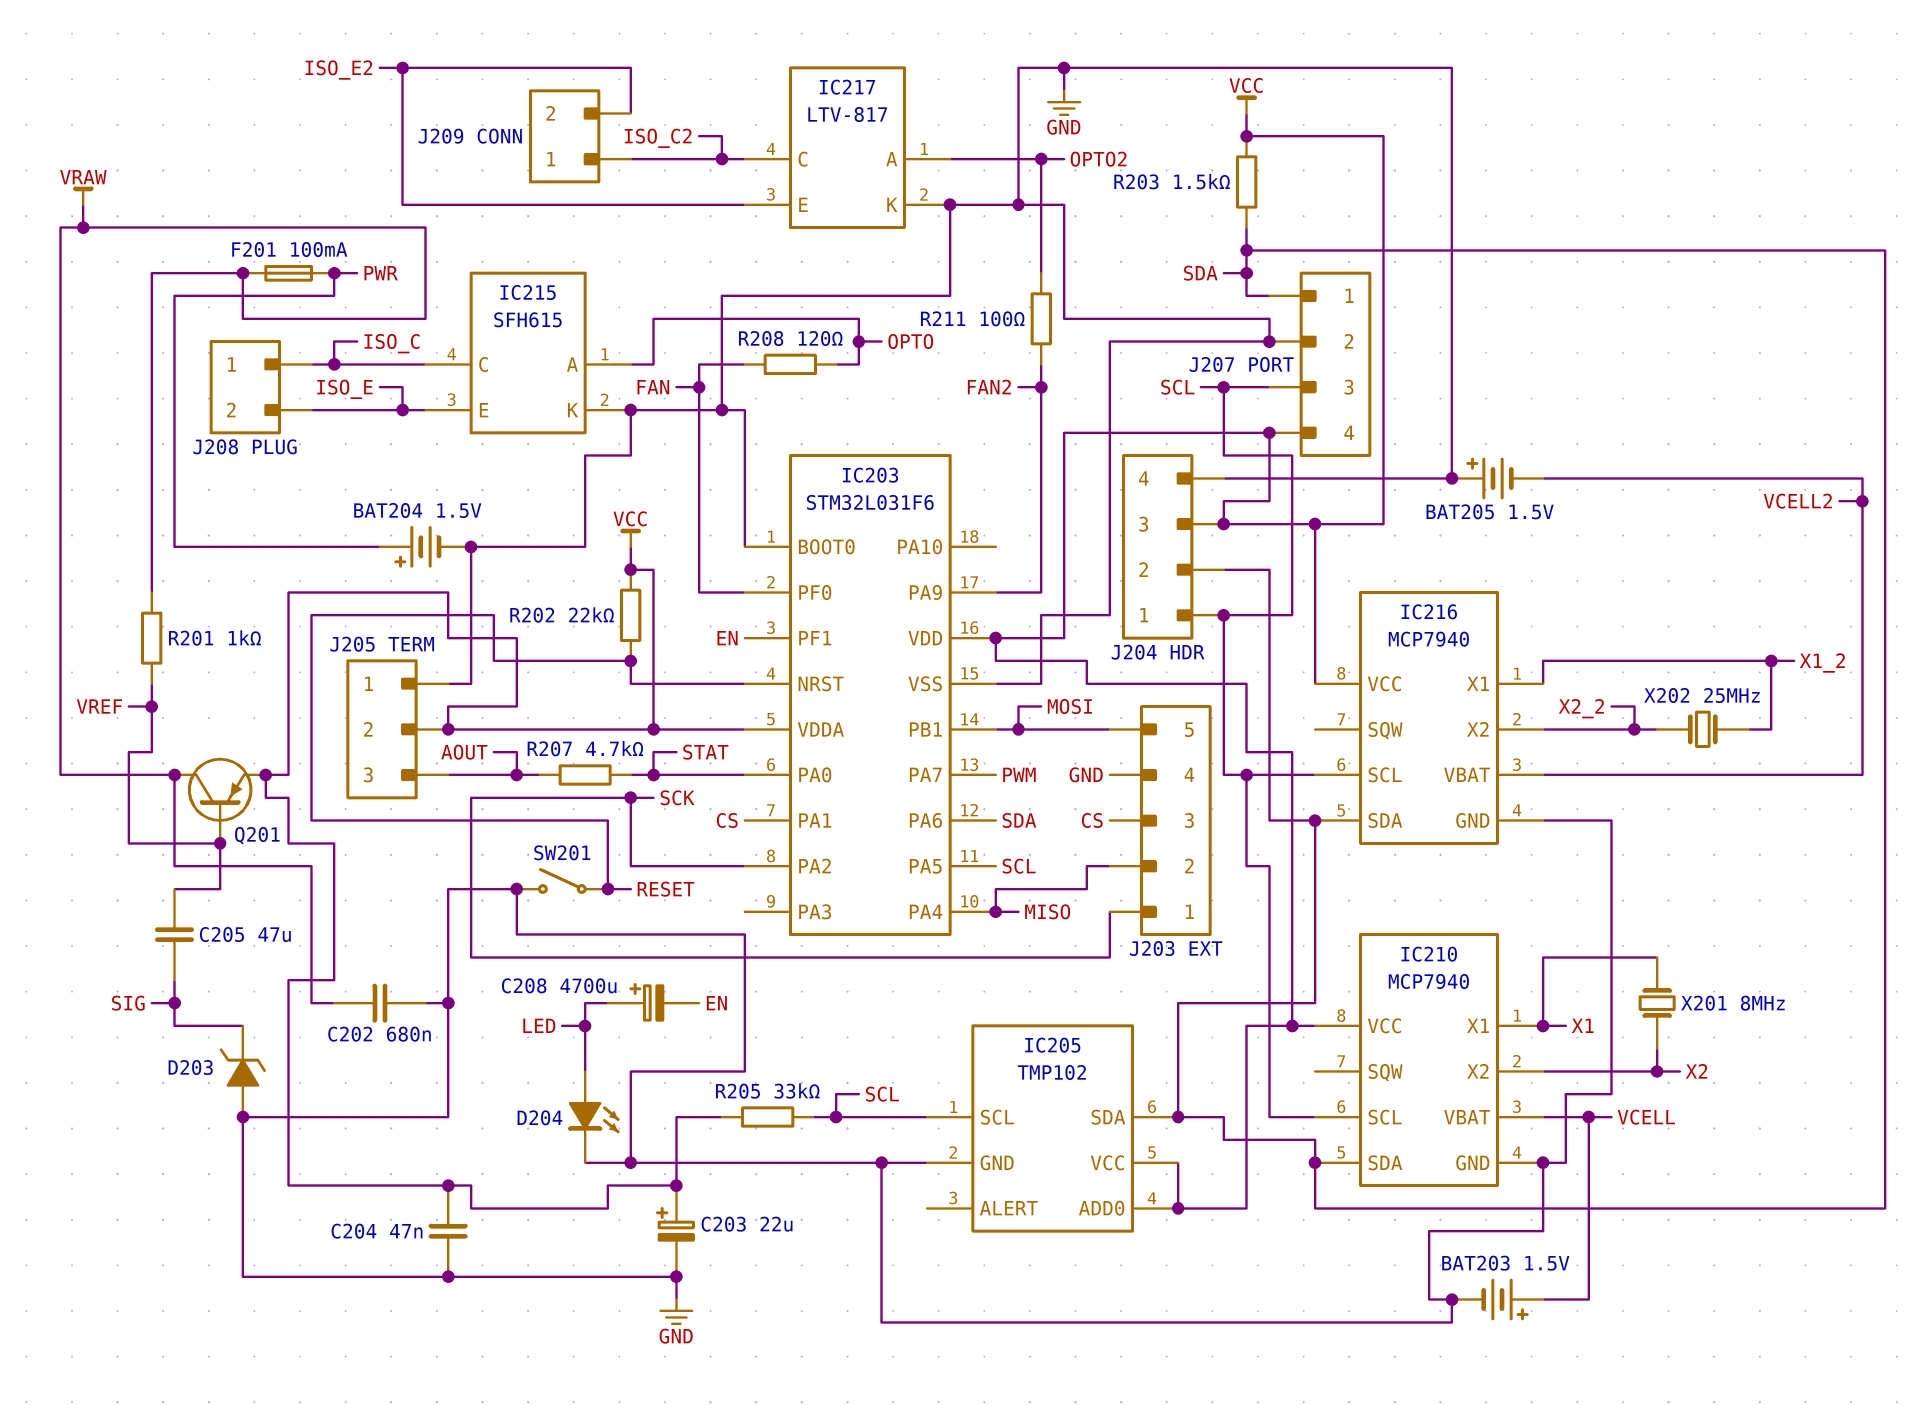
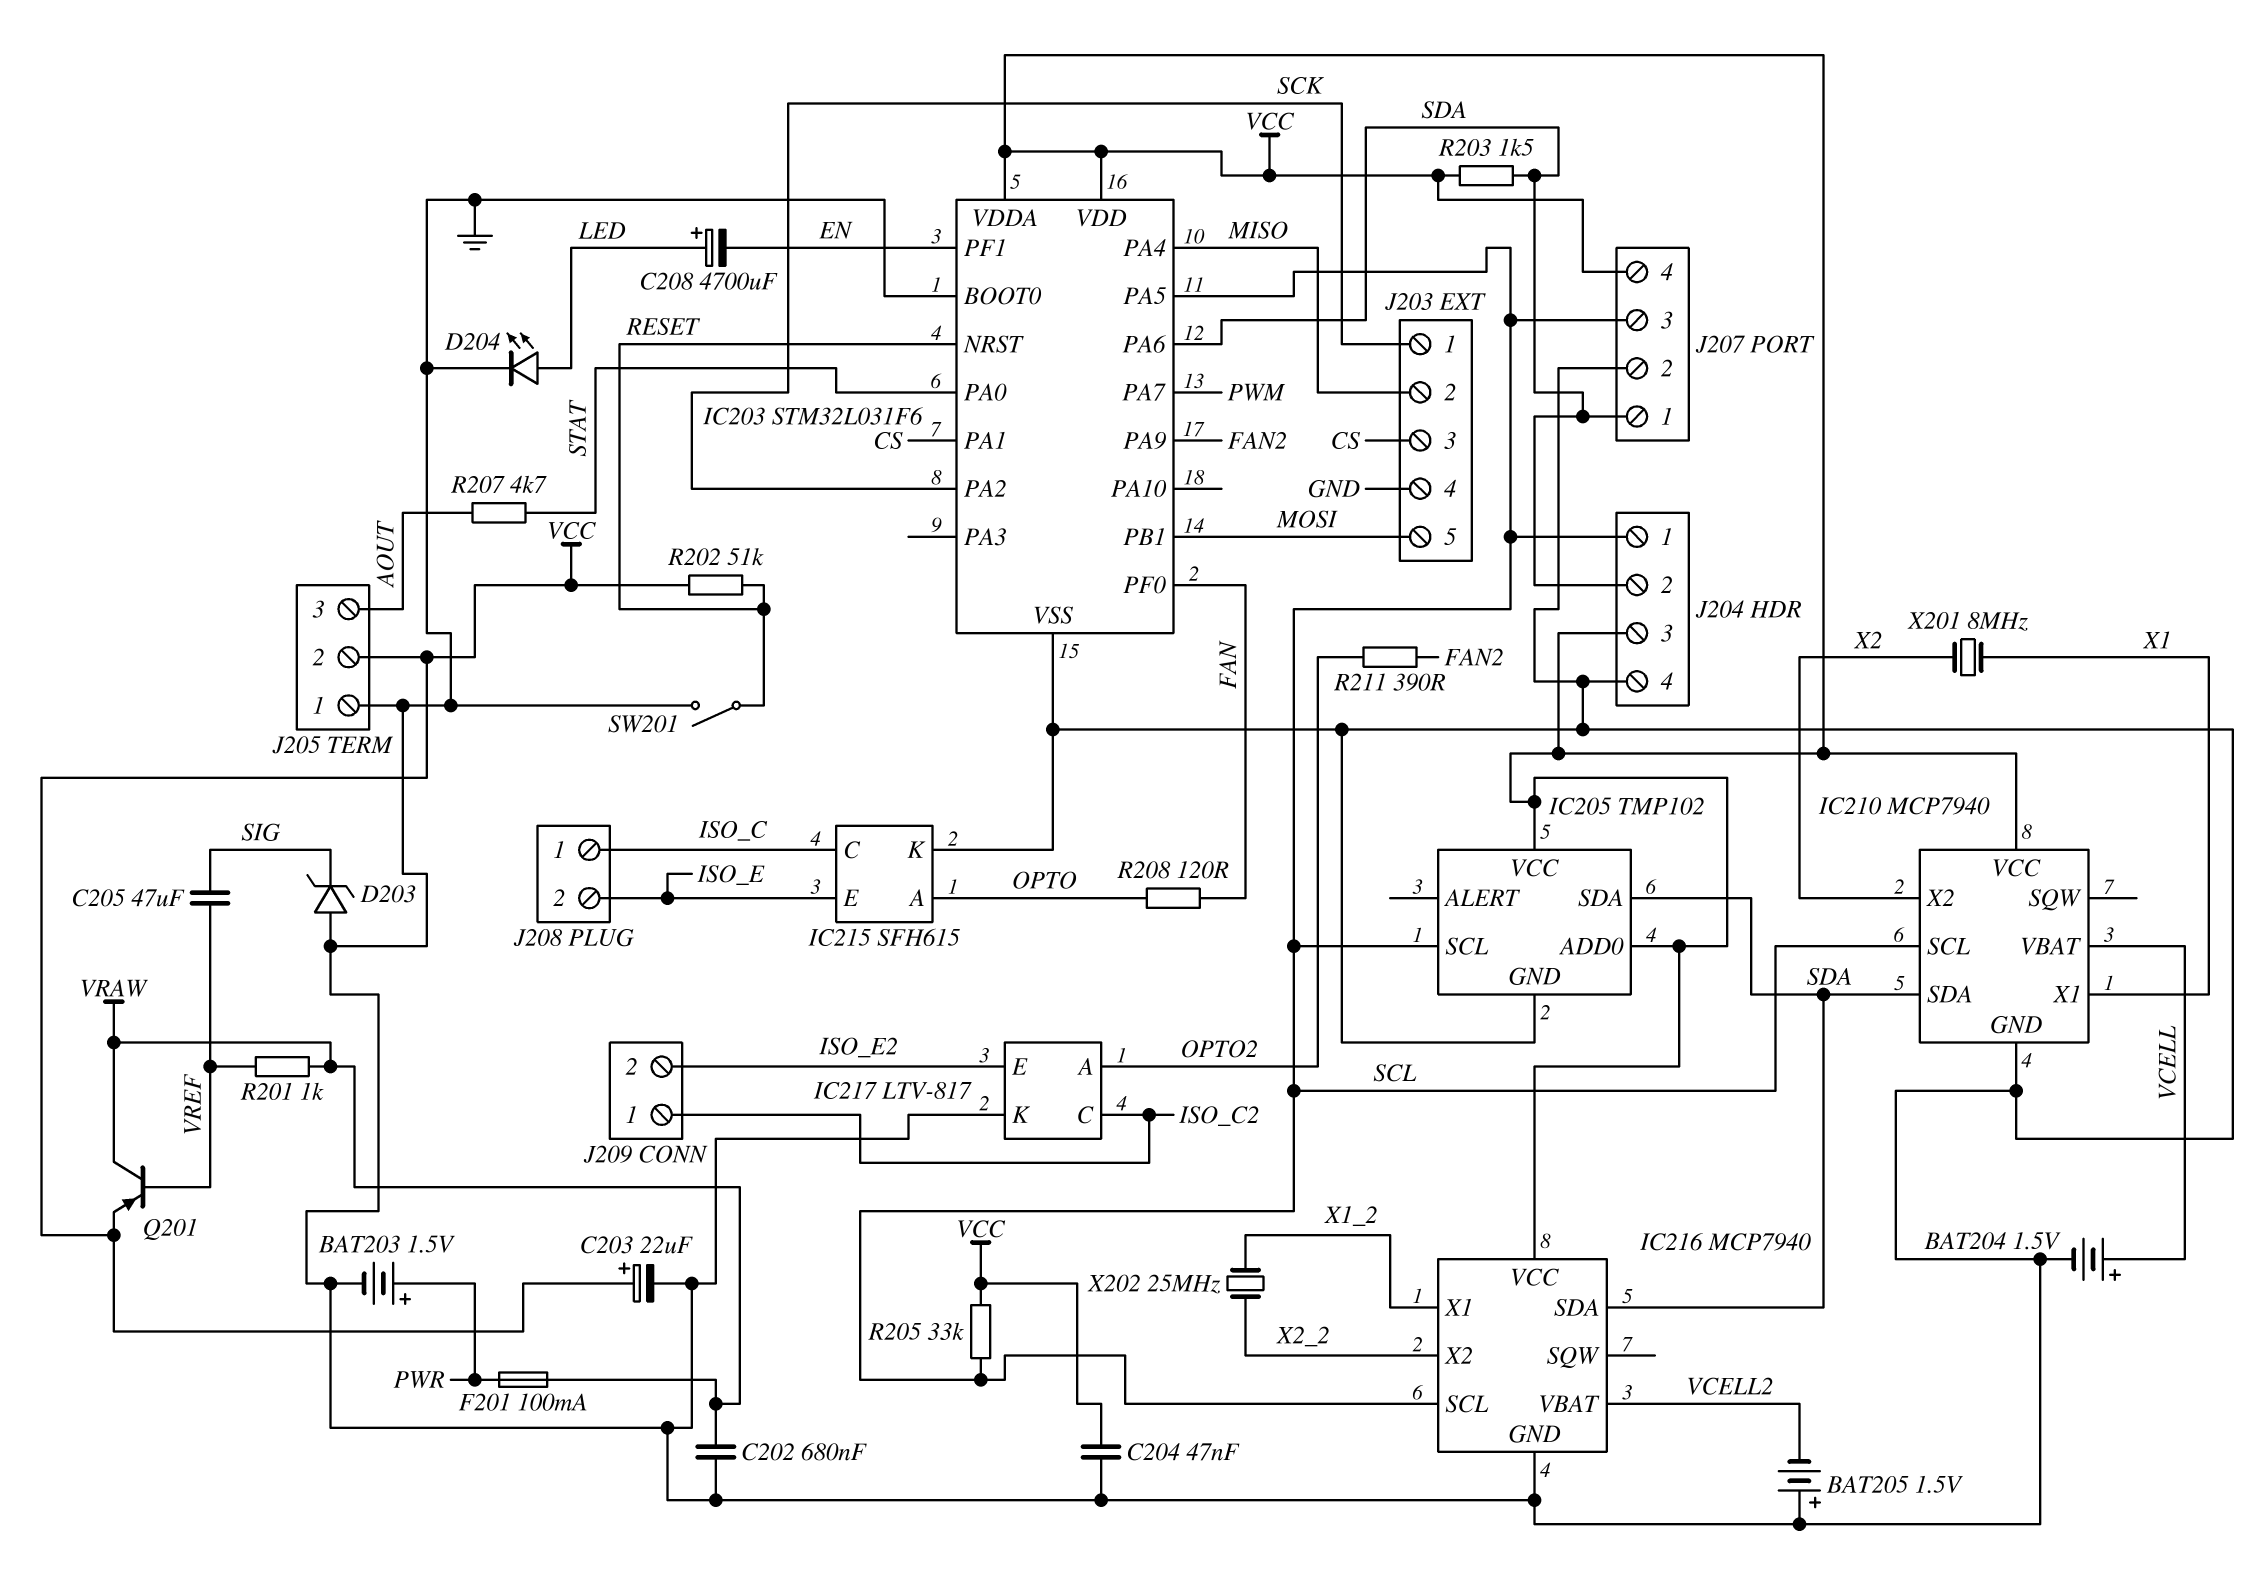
BAT203: 1.5V (plus VCELL, minus GND) -> 1.5V (plus PWR, minus GND)
BAT204: 1.5V (plus PWR, minus GND) -> 1.5V (plus VCELL, minus GND)
R202: 22k (RESET, VCC) -> 51k (RESET, VCC)
R211: 100 (FAN2, OPTO2) -> 390 (FAN2, OPTO2)

